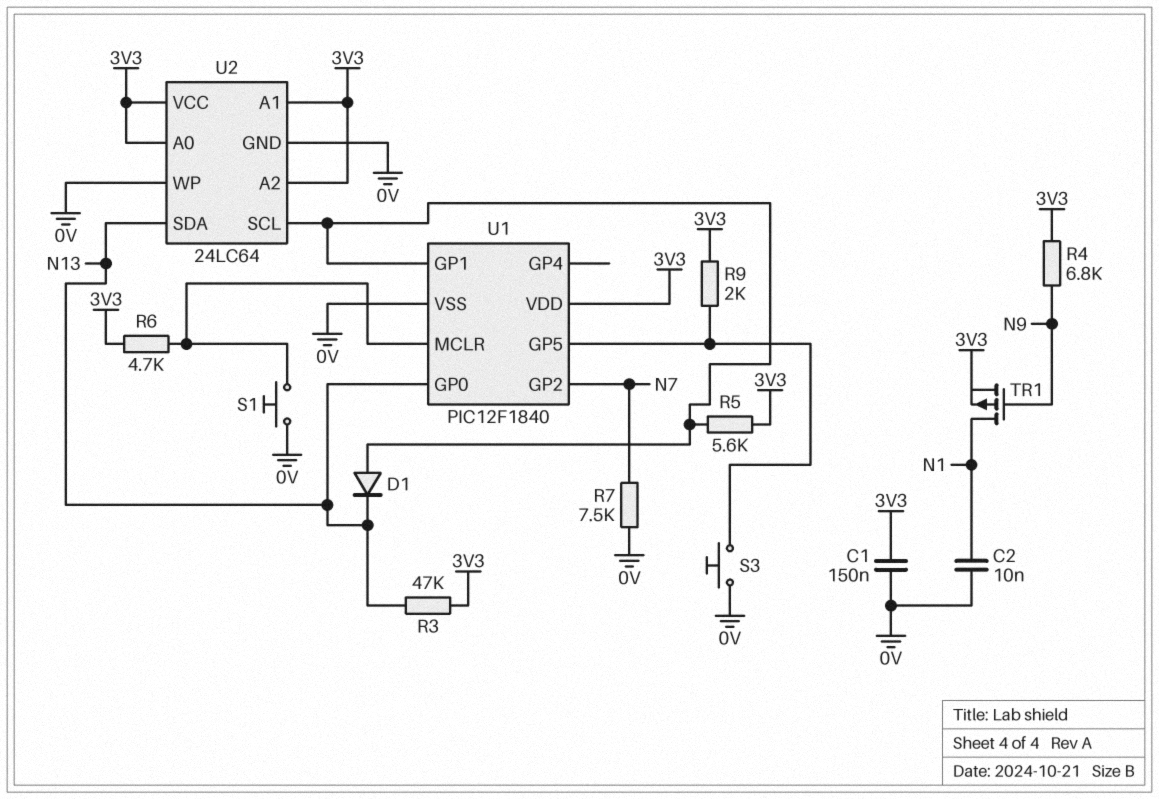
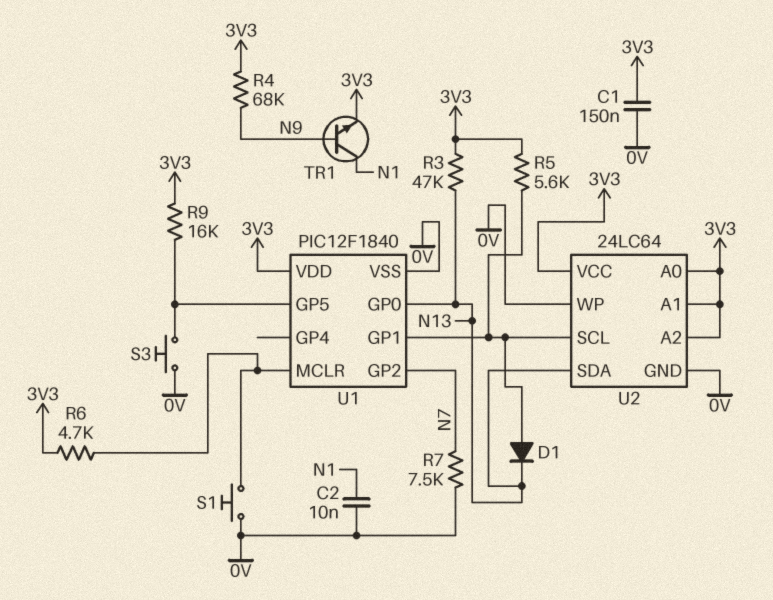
R4: 6.8k (3V3, N9) -> 68k (3V3, N9)
R9: 2k (3V3, U1/GP5) -> 16k (3V3, U1/GP5)
TR1: PMOS (G N9, D N1, S 3V3) -> NPN (B N9, C N1, E 3V3)

